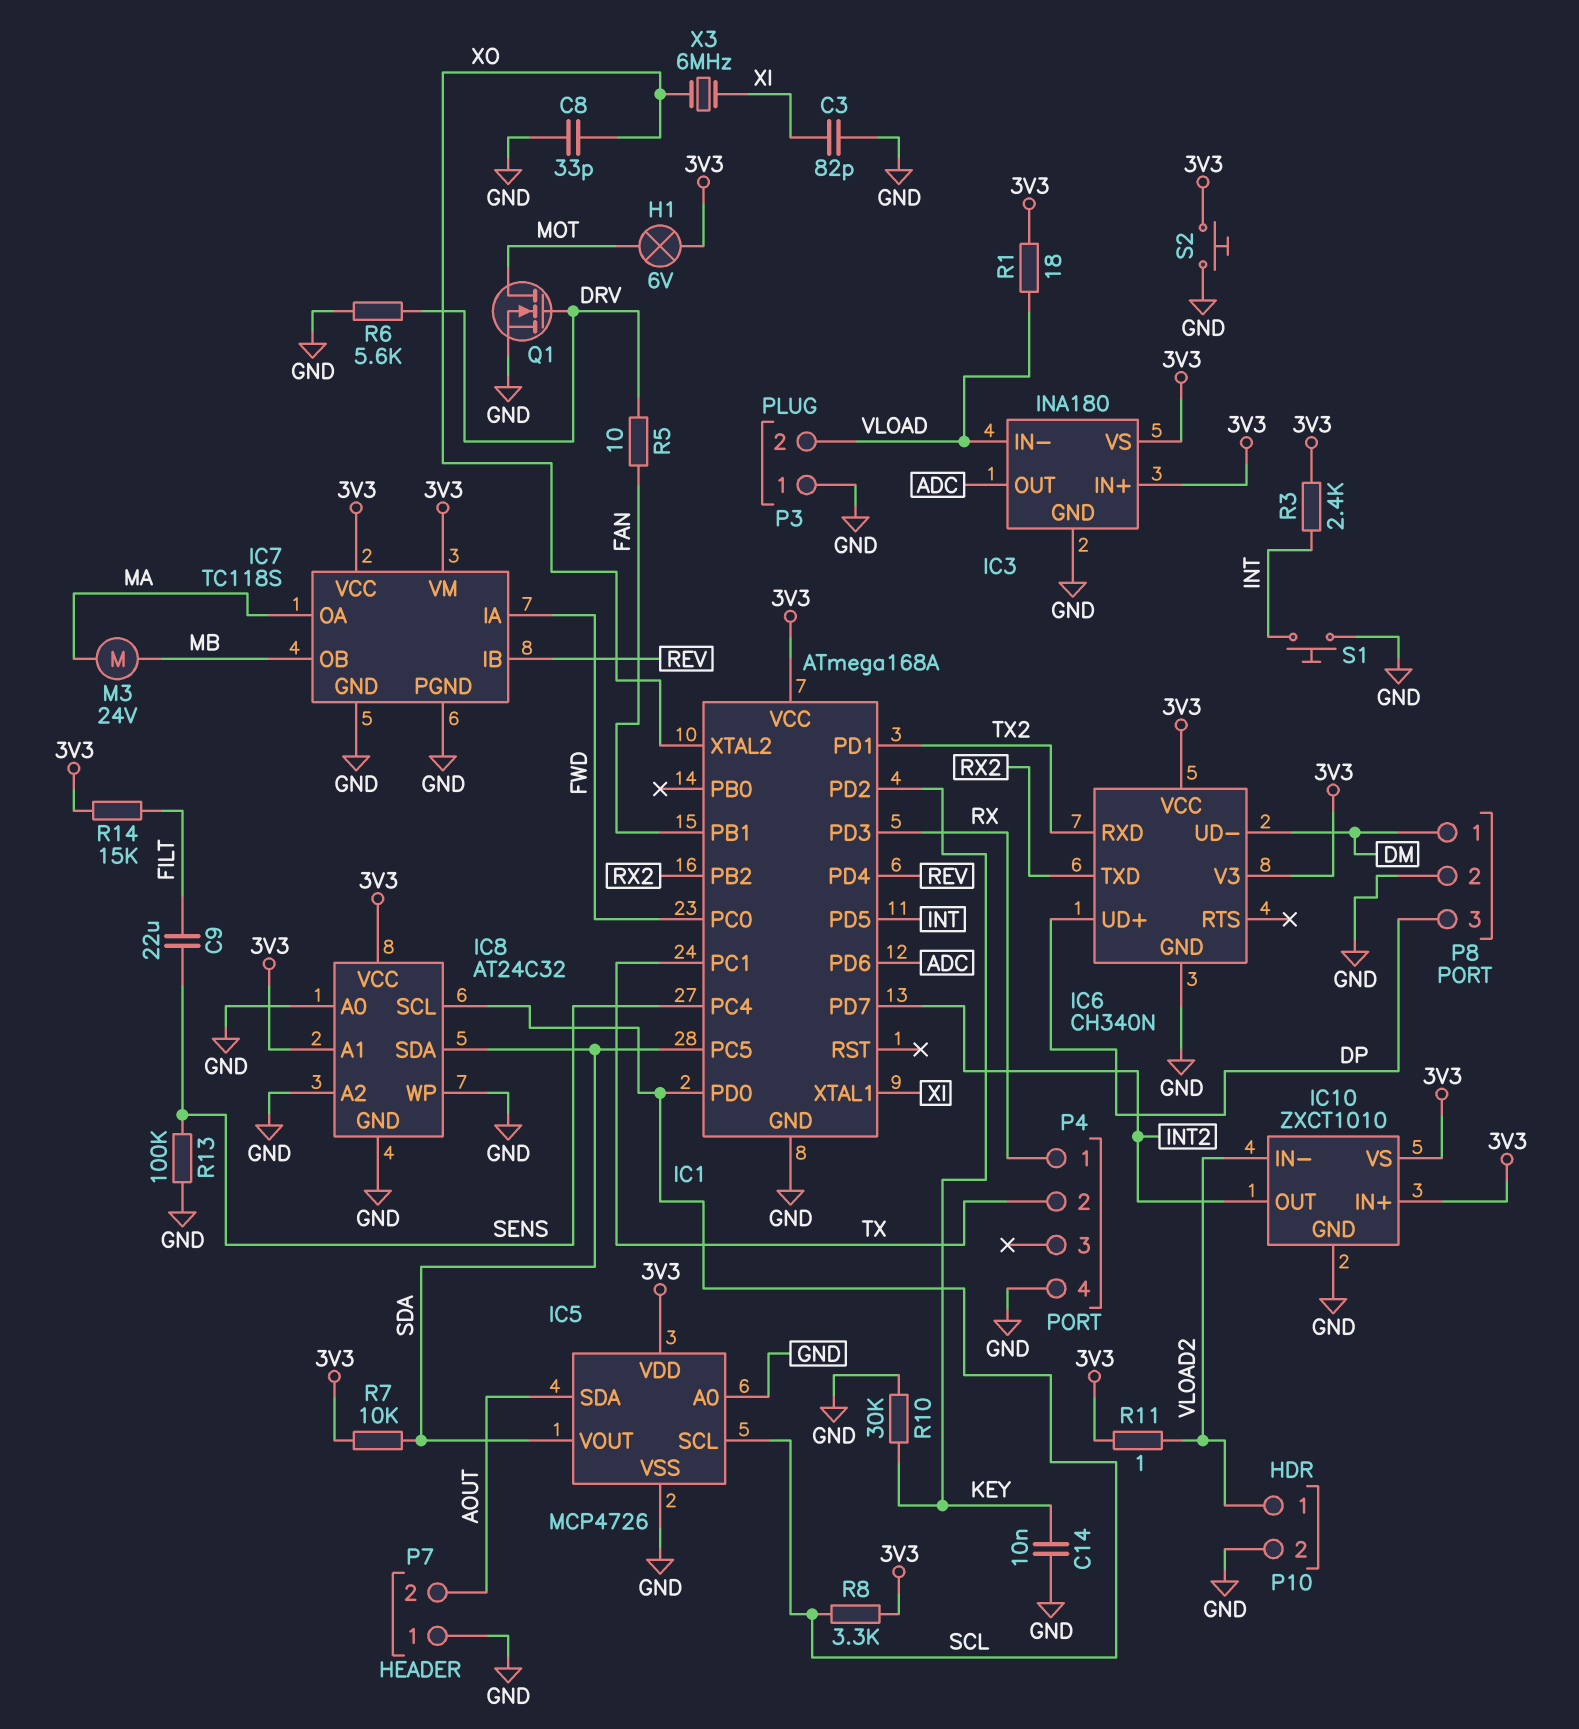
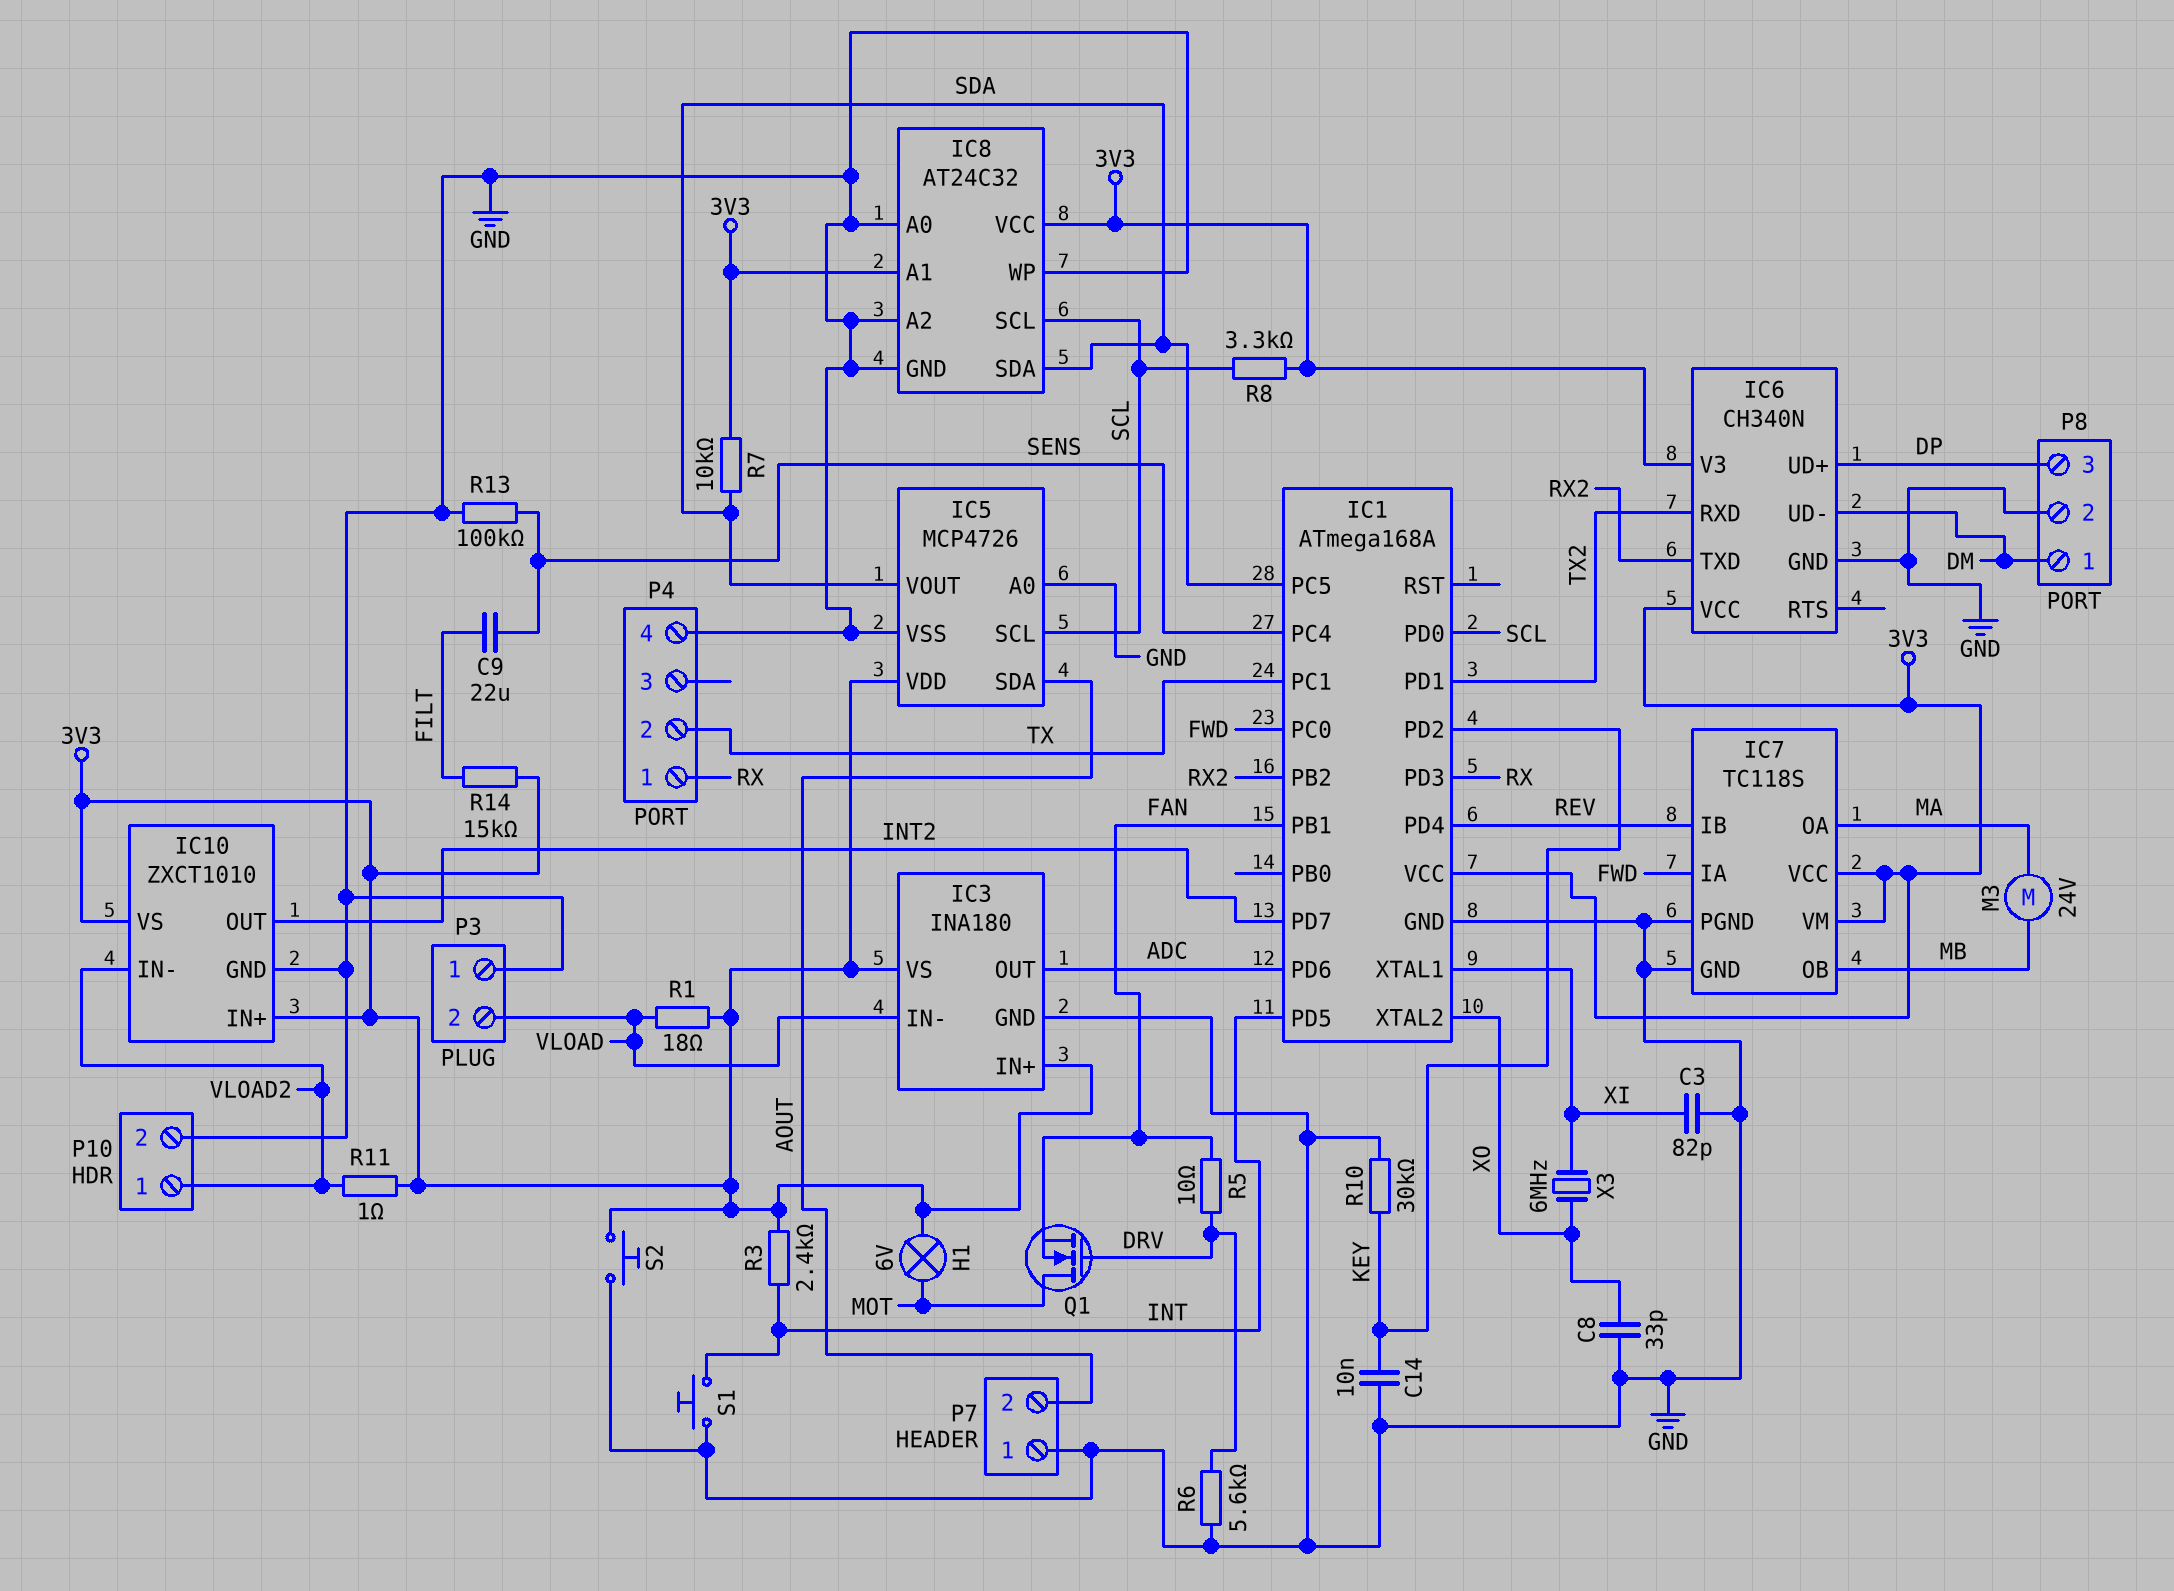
Q1: NMOS (G DRV, D MOT, S GND) -> NMOS (G DRV, D MOT, S FAN)

